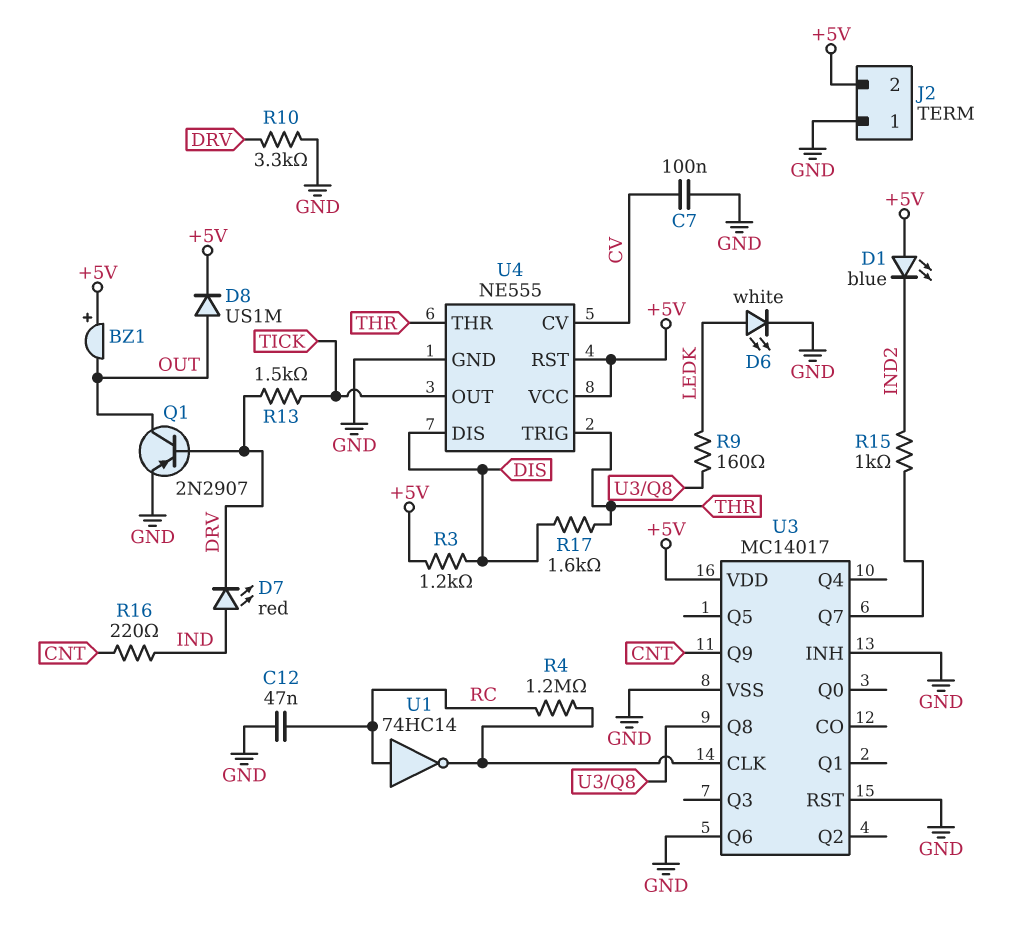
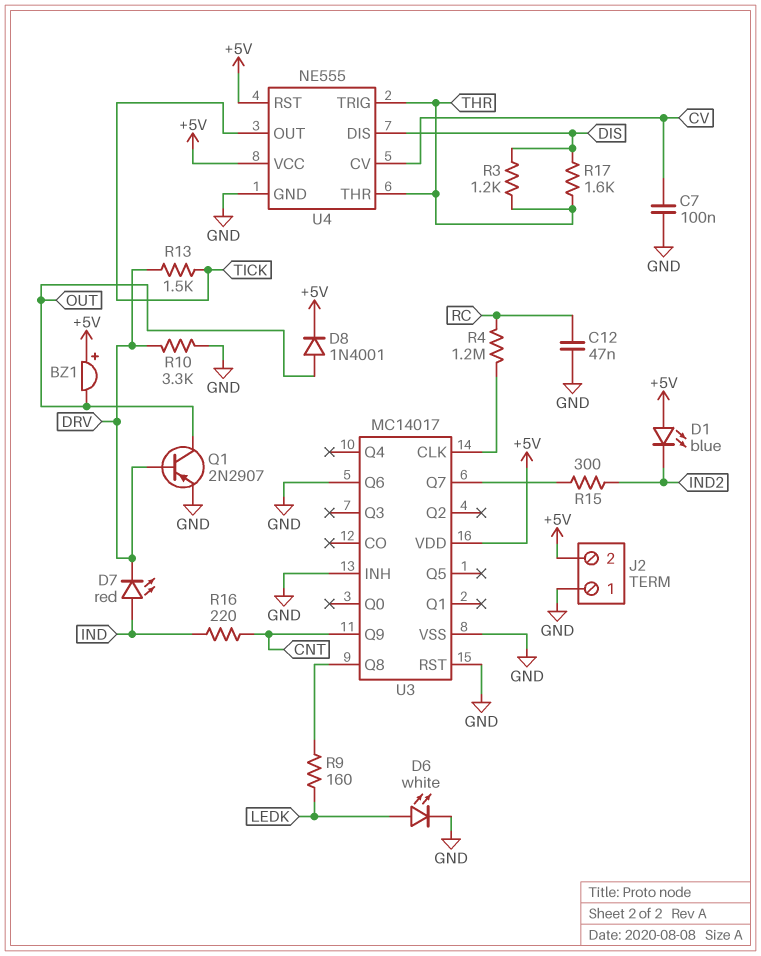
D8: diode US1M (A OUT, K +5V) -> diode 1N4001 (A OUT, K +5V)
R3: 1.2k (+5V, DIS) -> 1.2k (DIS, THR)
R15: 1k (IND2, U3/Q7) -> 300 (IND2, U3/Q7)
U1: NOT 74HC14 (in RC, out U3/CLK) -> none

